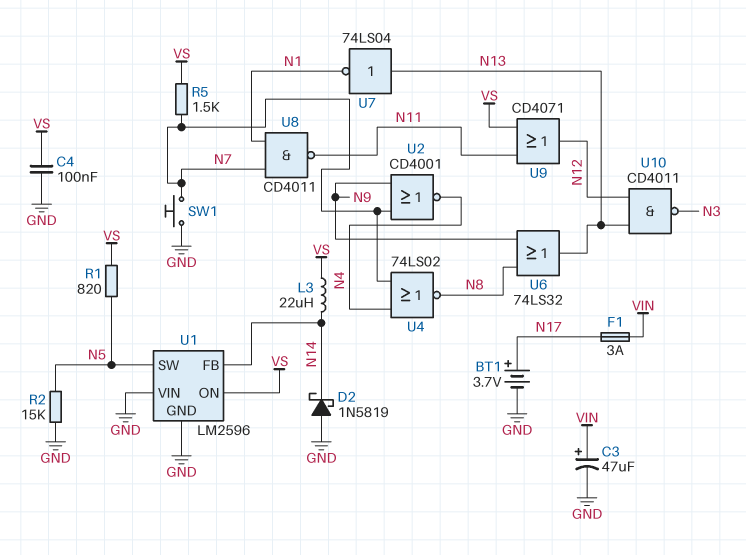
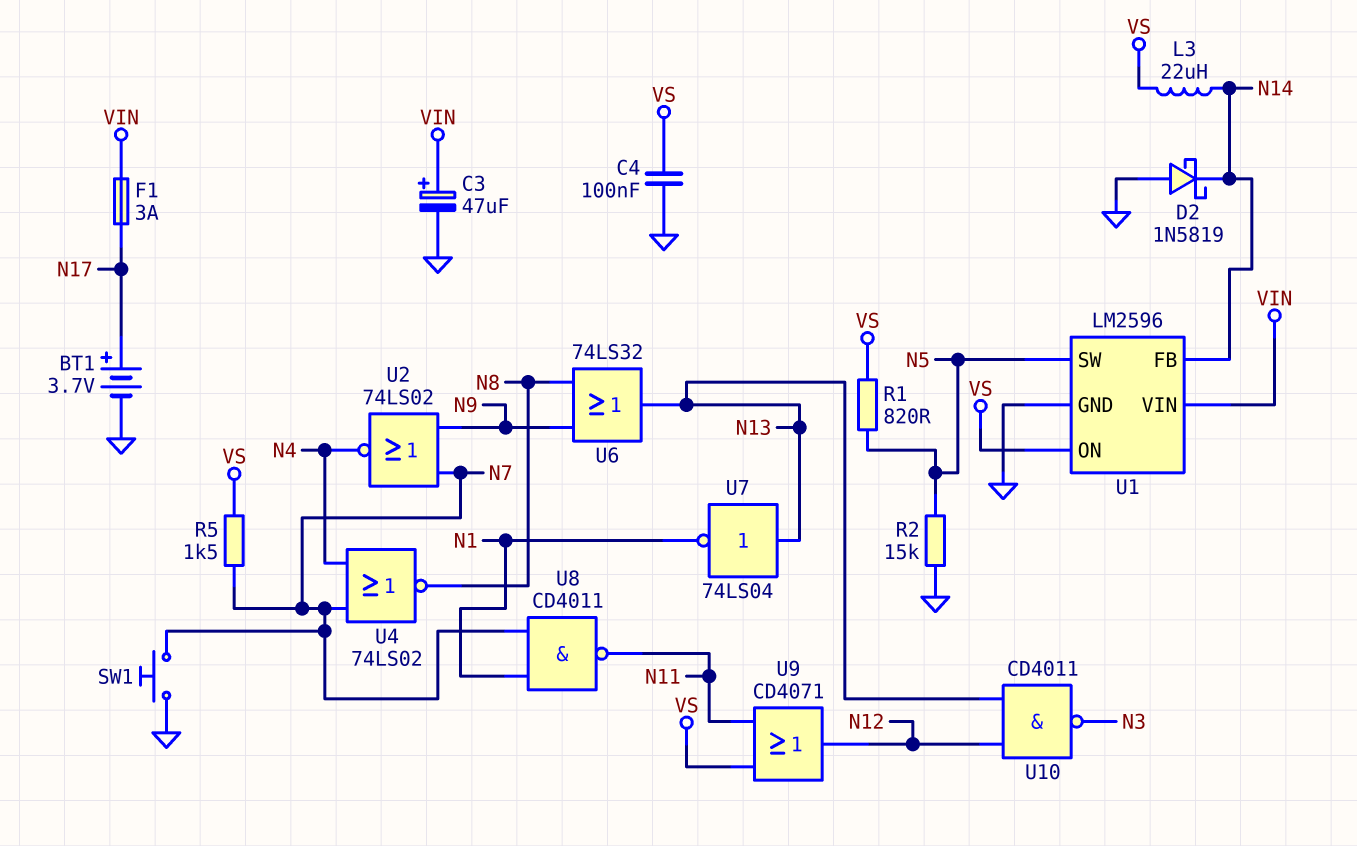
U1 pin VIN: GND -> VIN
U2: NOR CD4001 (in N7, in N9, out N4) -> NOR 74LS02 (in N7, in N9, out N4)

